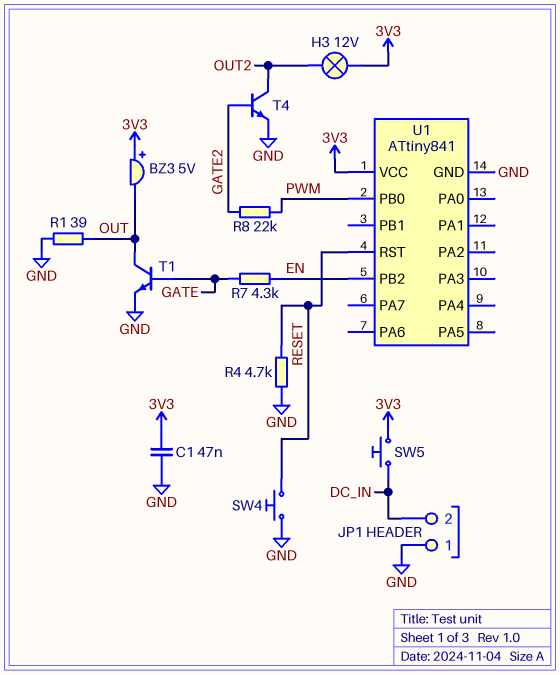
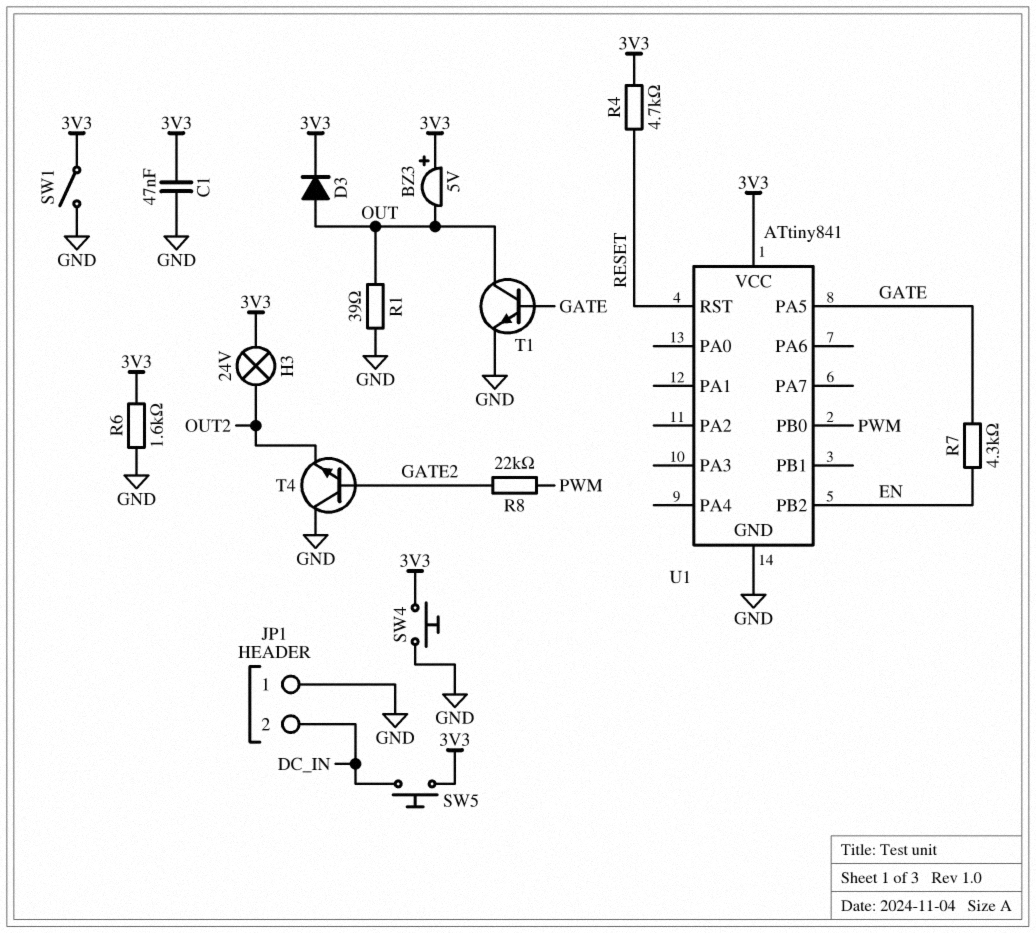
D3: none -> diode (A OUT, K 3V3)
H3: lamp 12V (3V3, OUT2) -> lamp 24V (3V3, OUT2)
R4: 4.7k (GND, RESET) -> 4.7k (3V3, RESET)
R6: none -> 1.6k (3V3, GND)
SW1: none -> switch (3V3, GND)
SW4: button (GND, RESET) -> button (3V3, GND)
T4: NPN (B GATE2, C OUT2, E GND) -> NPN (B GATE2, C GND, E OUT2)
U1 pin PA5: none -> GATE

